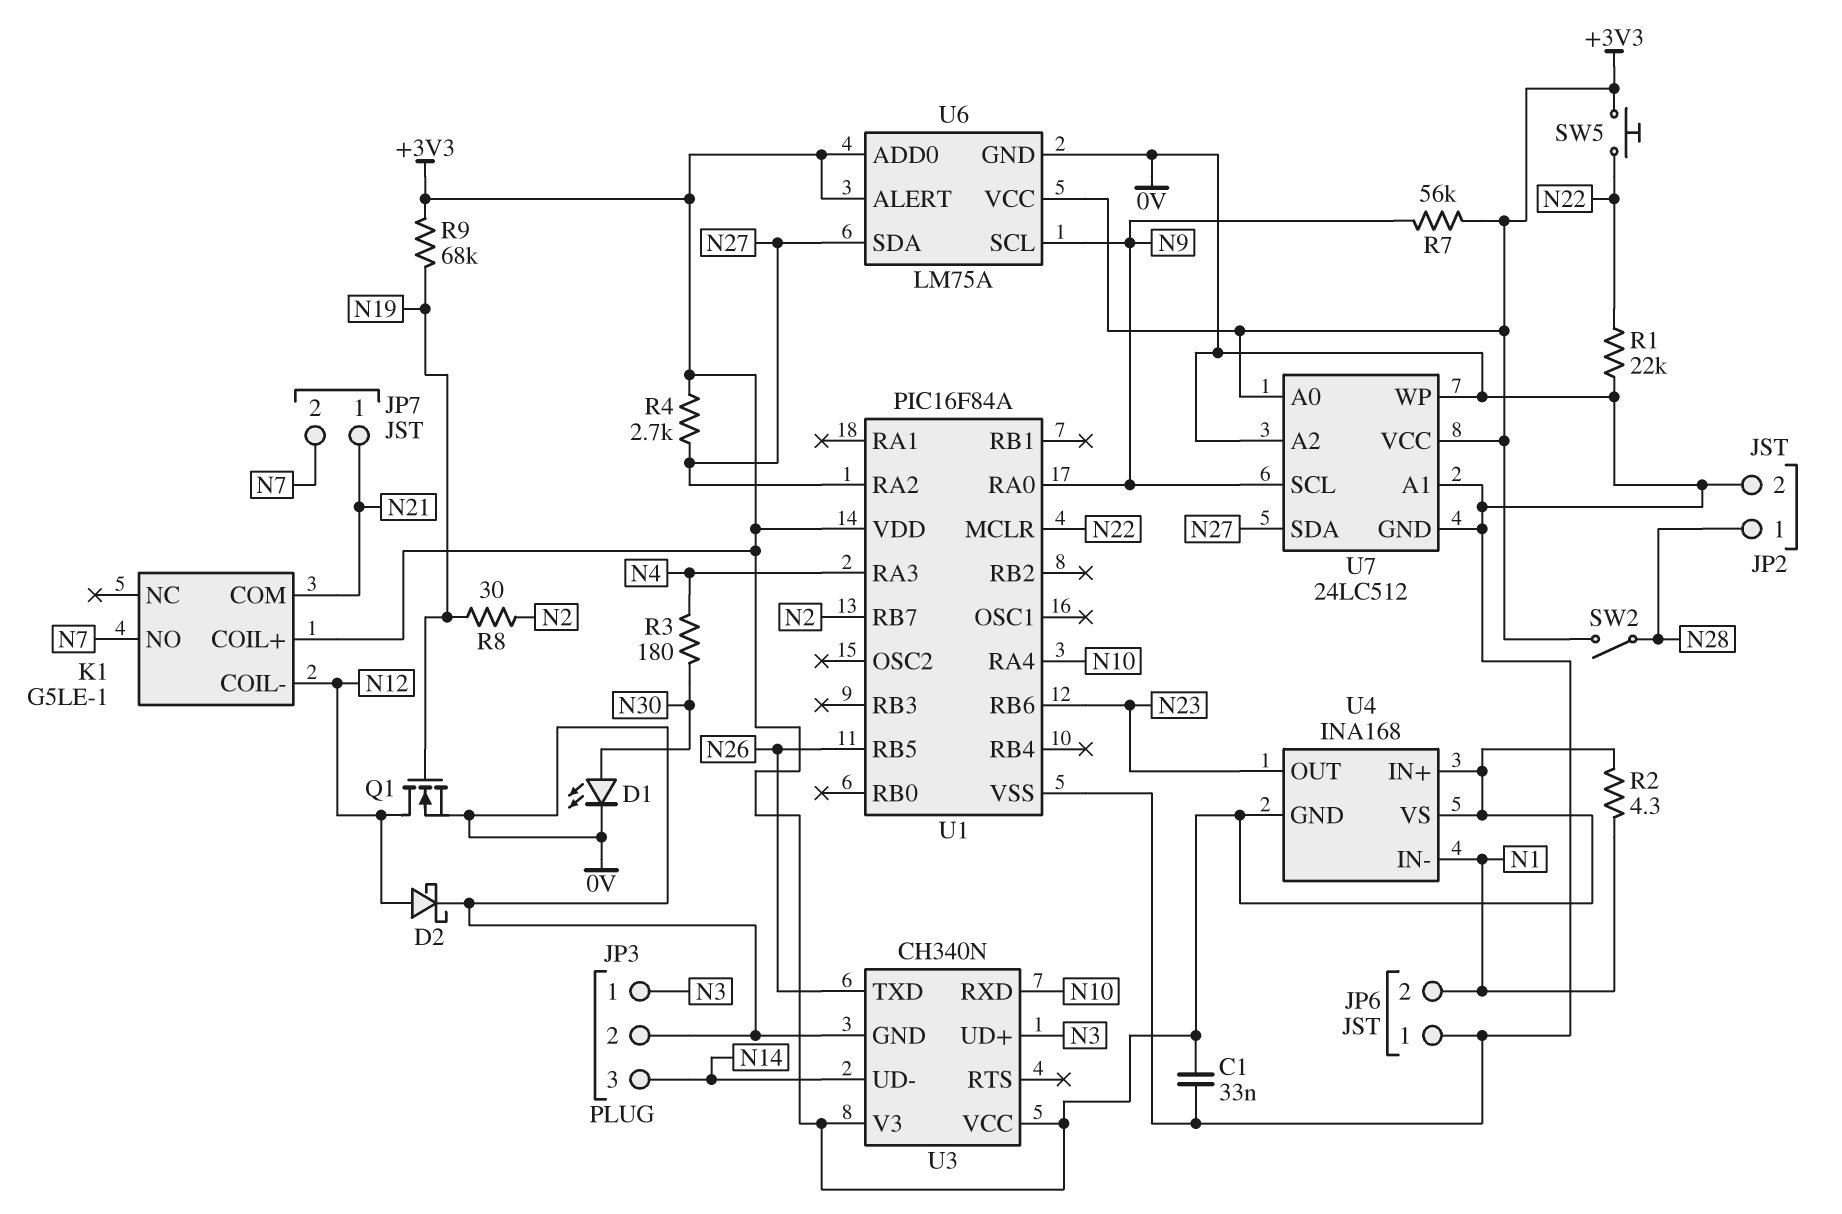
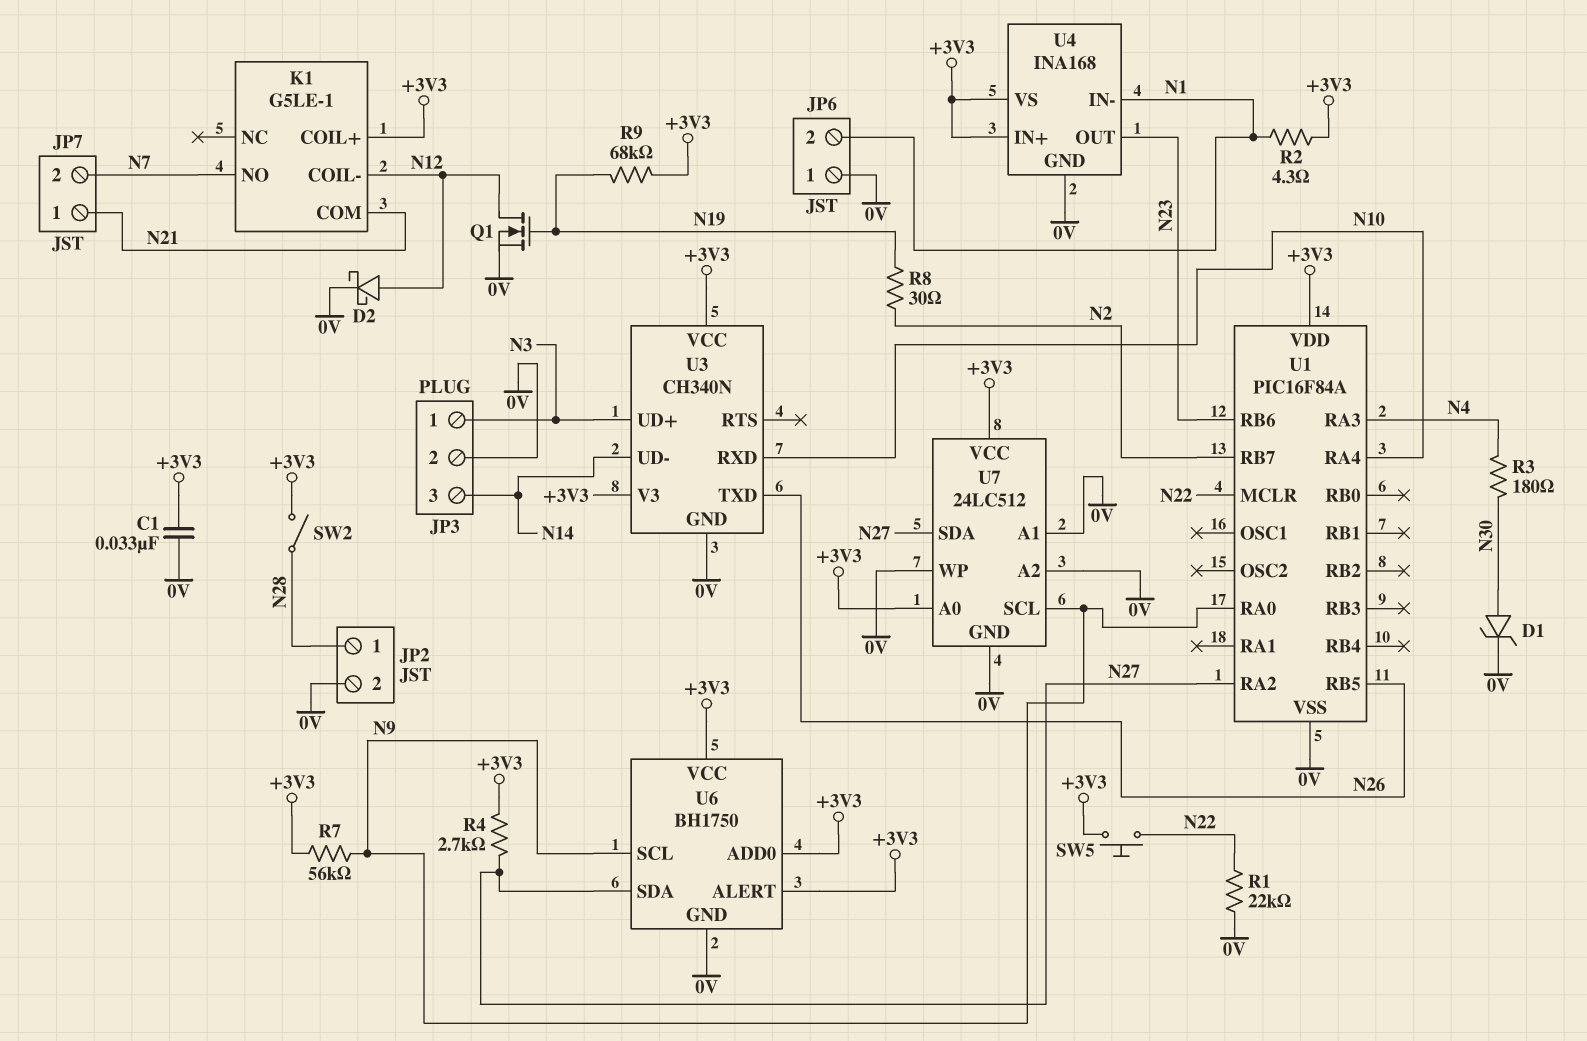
D1: LED (A N30, K 0V) -> zener (A N30, K 0V)
U4 pin GND: +3V3 -> 0V
U6: LM75A -> BH1750

